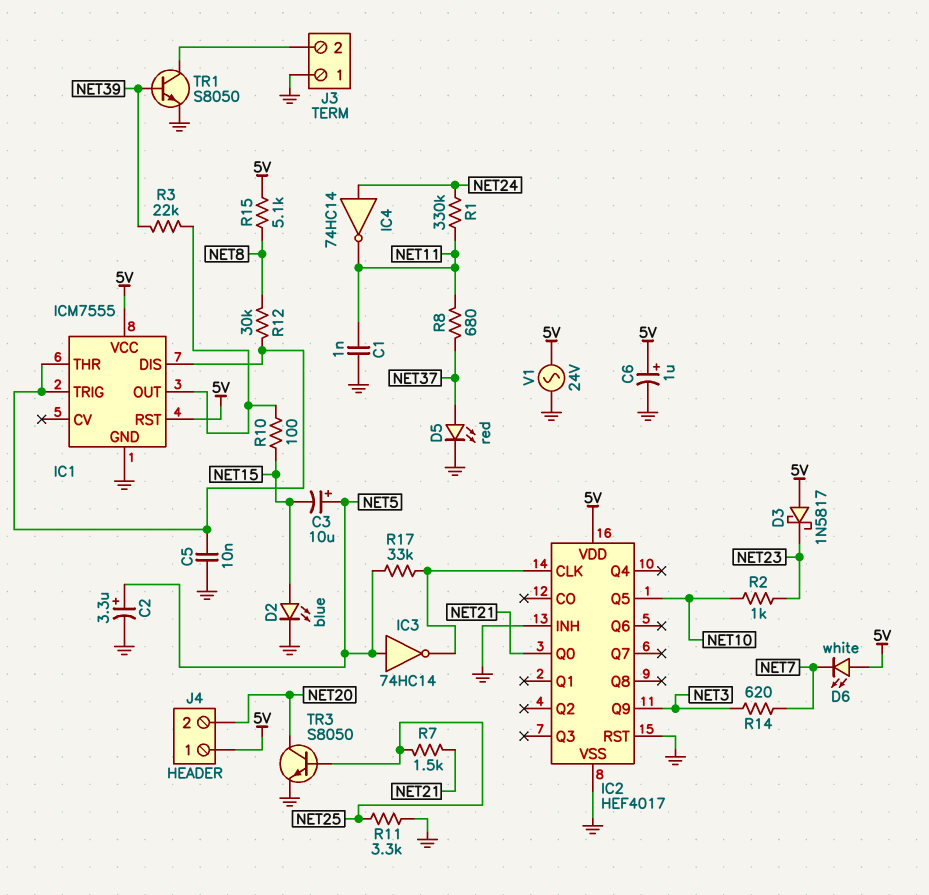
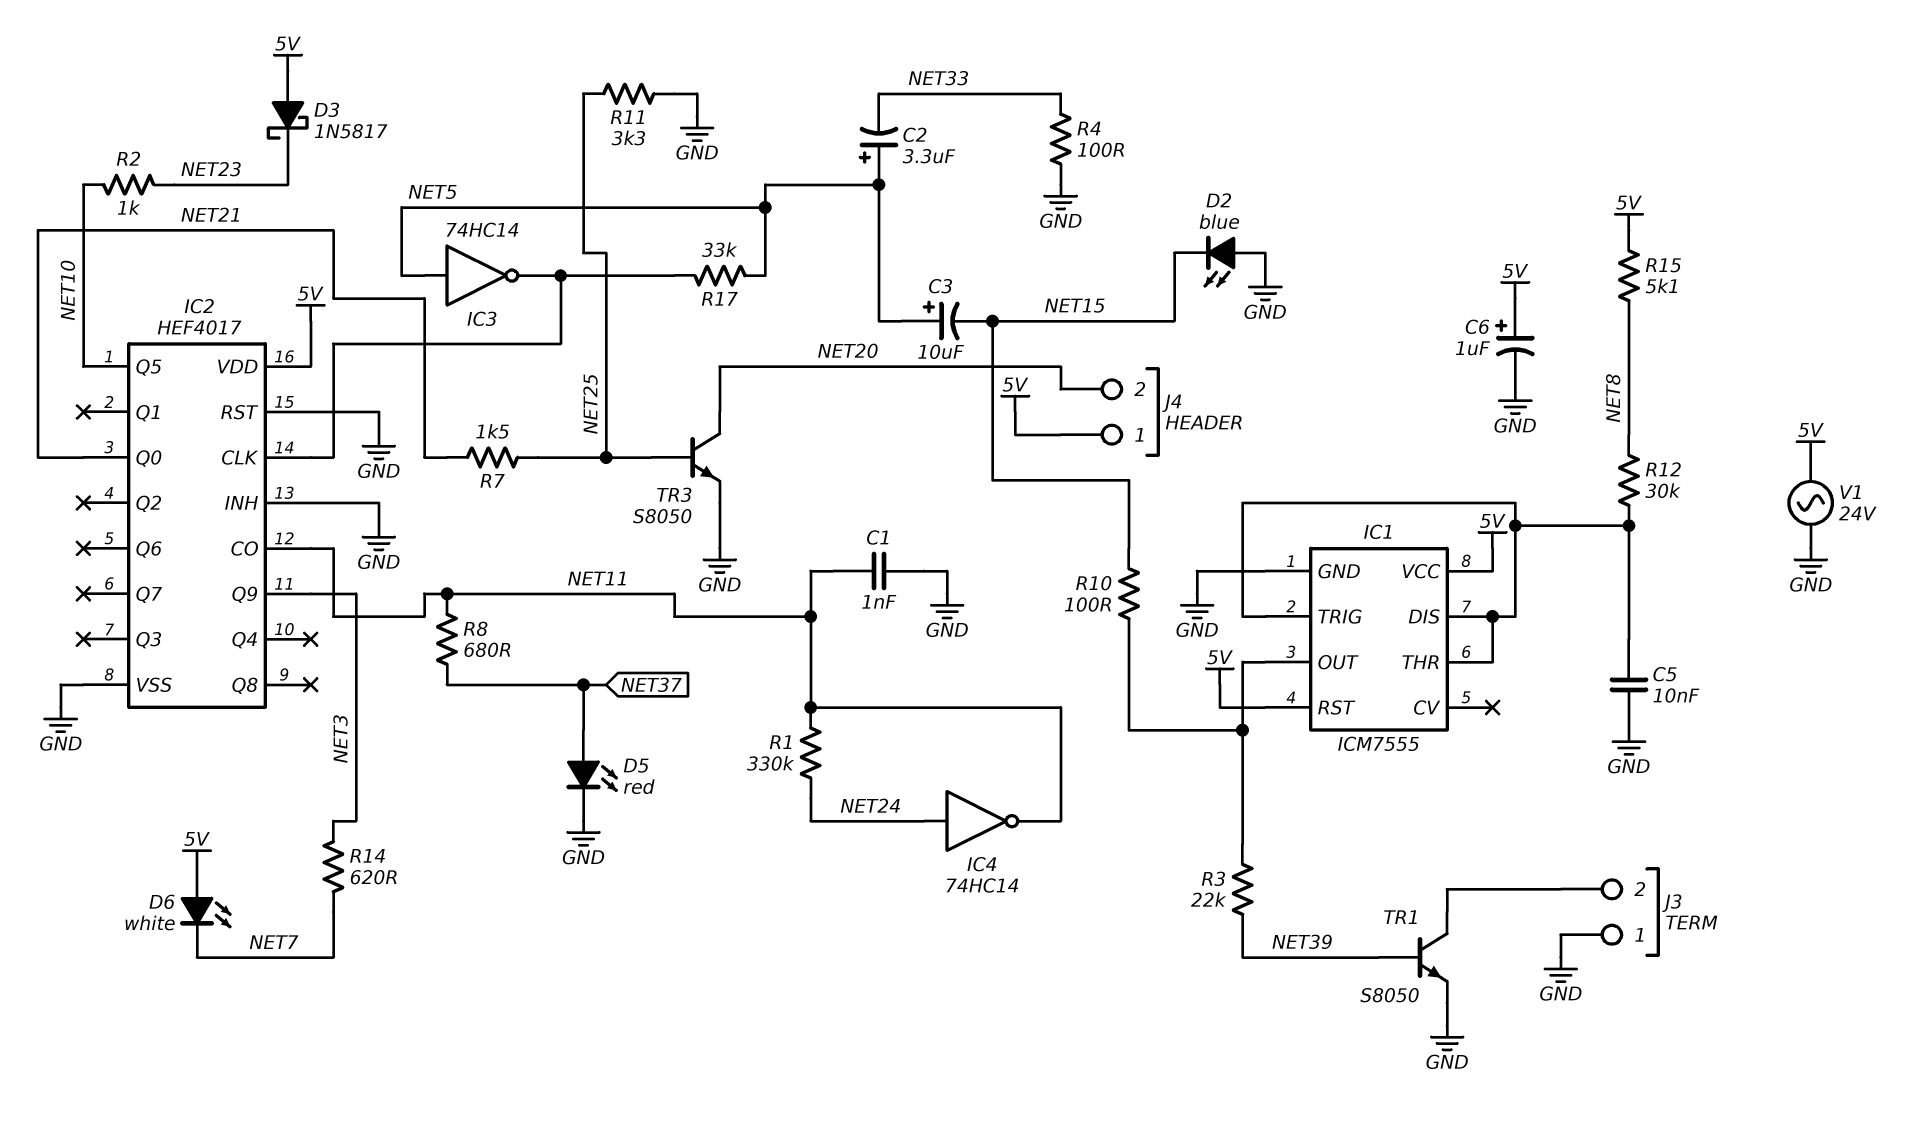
C2: 3.3uF (plus NET5, minus GND) -> 3.3uF (plus NET5, minus NET33)
D2: LED blue (A NET15, K GND) -> LED blue (A GND, K NET15)
IC2 pin CO: none -> NET11
R4: none -> 100 (GND, NET33)

